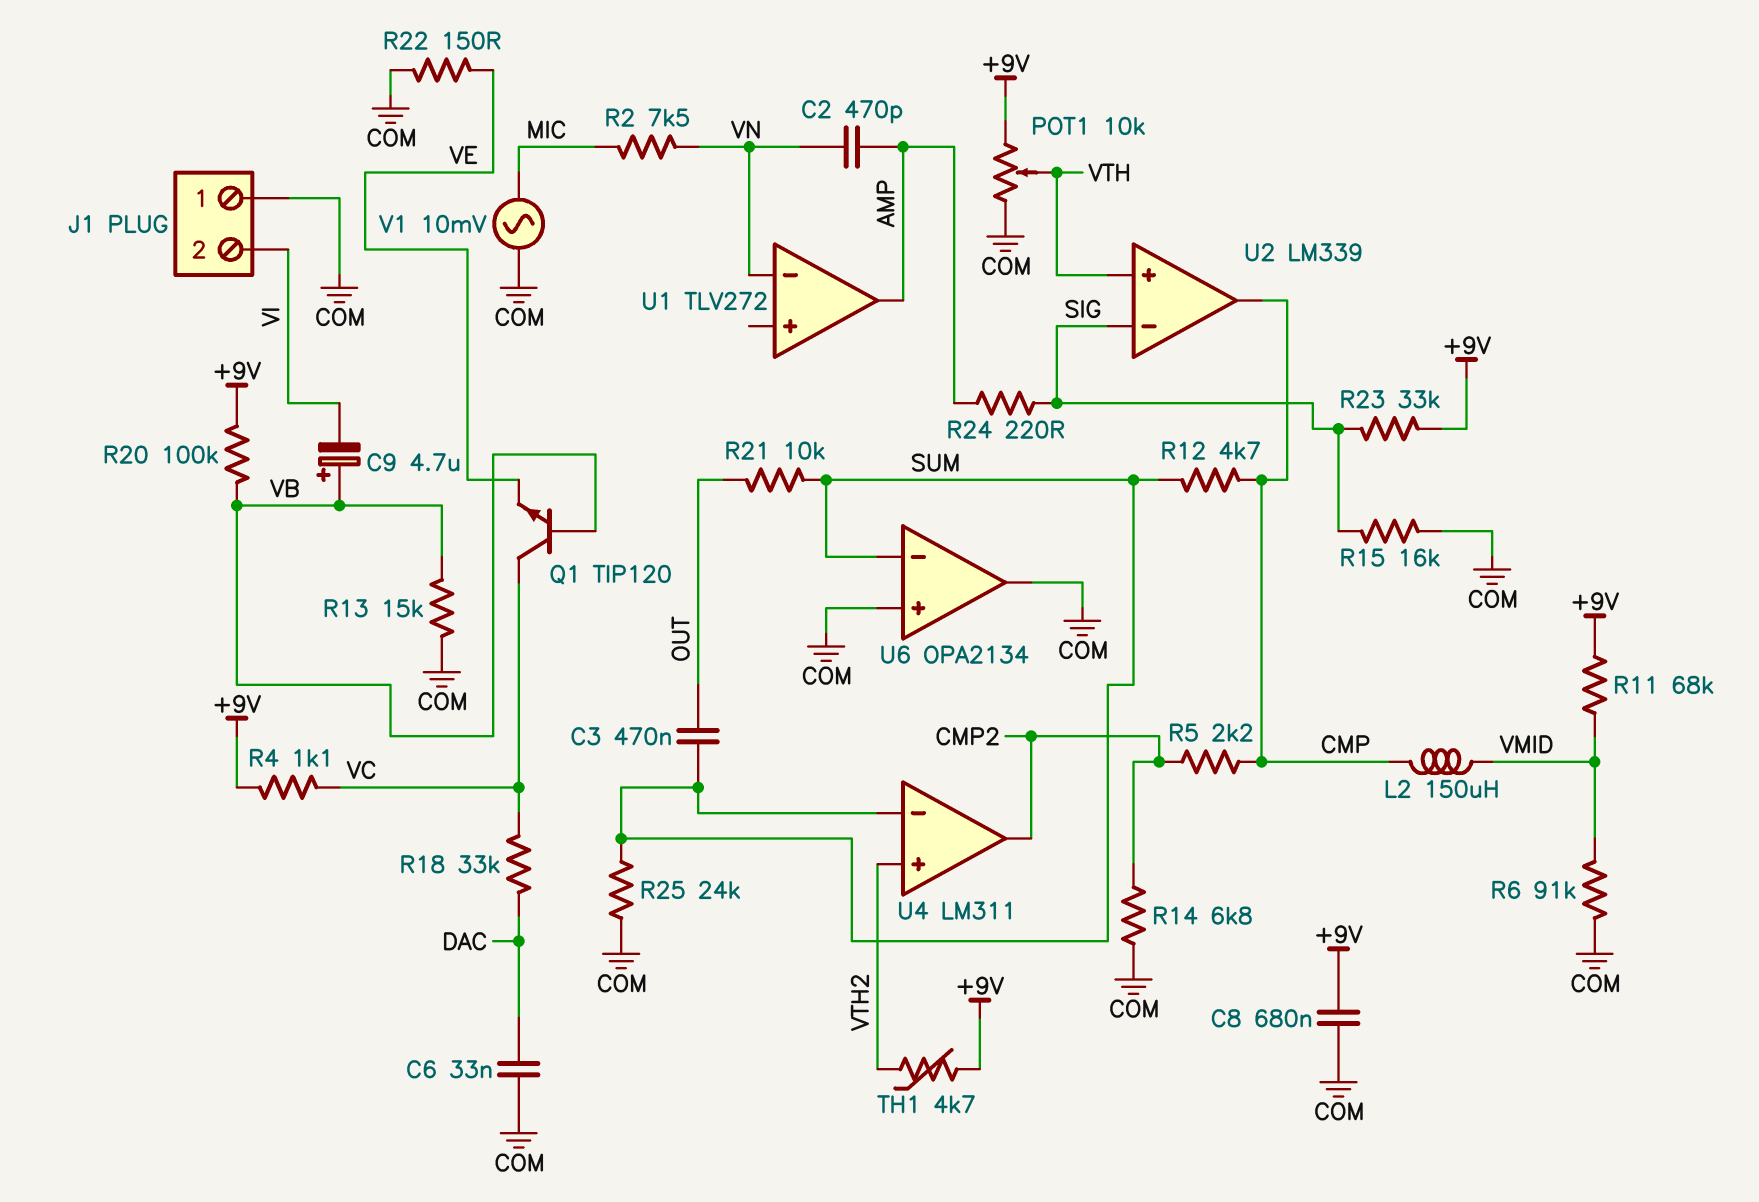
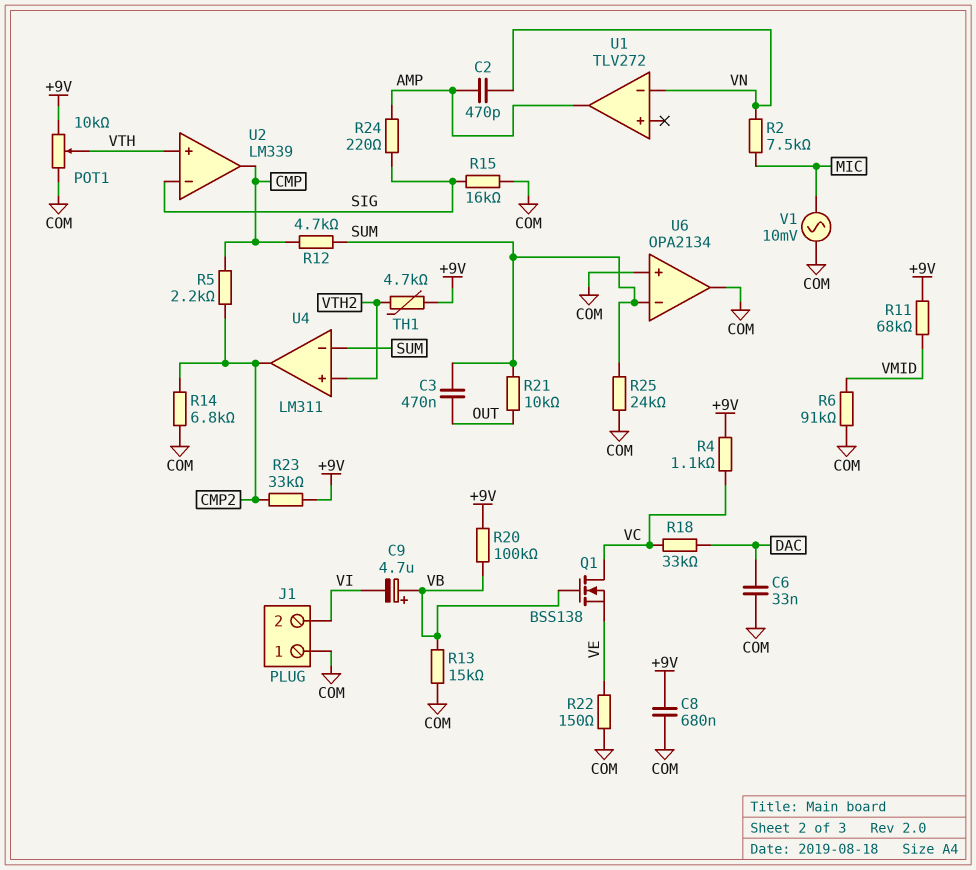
L2: 150uH (CMP, VMID) -> none
Q1: NPN TIP120 (B VB, C VC, E VE) -> NMOS BSS138 (G VB, D VC, S VE)
R23: 33k (+9V, SIG) -> 33k (+9V, CMP2)

